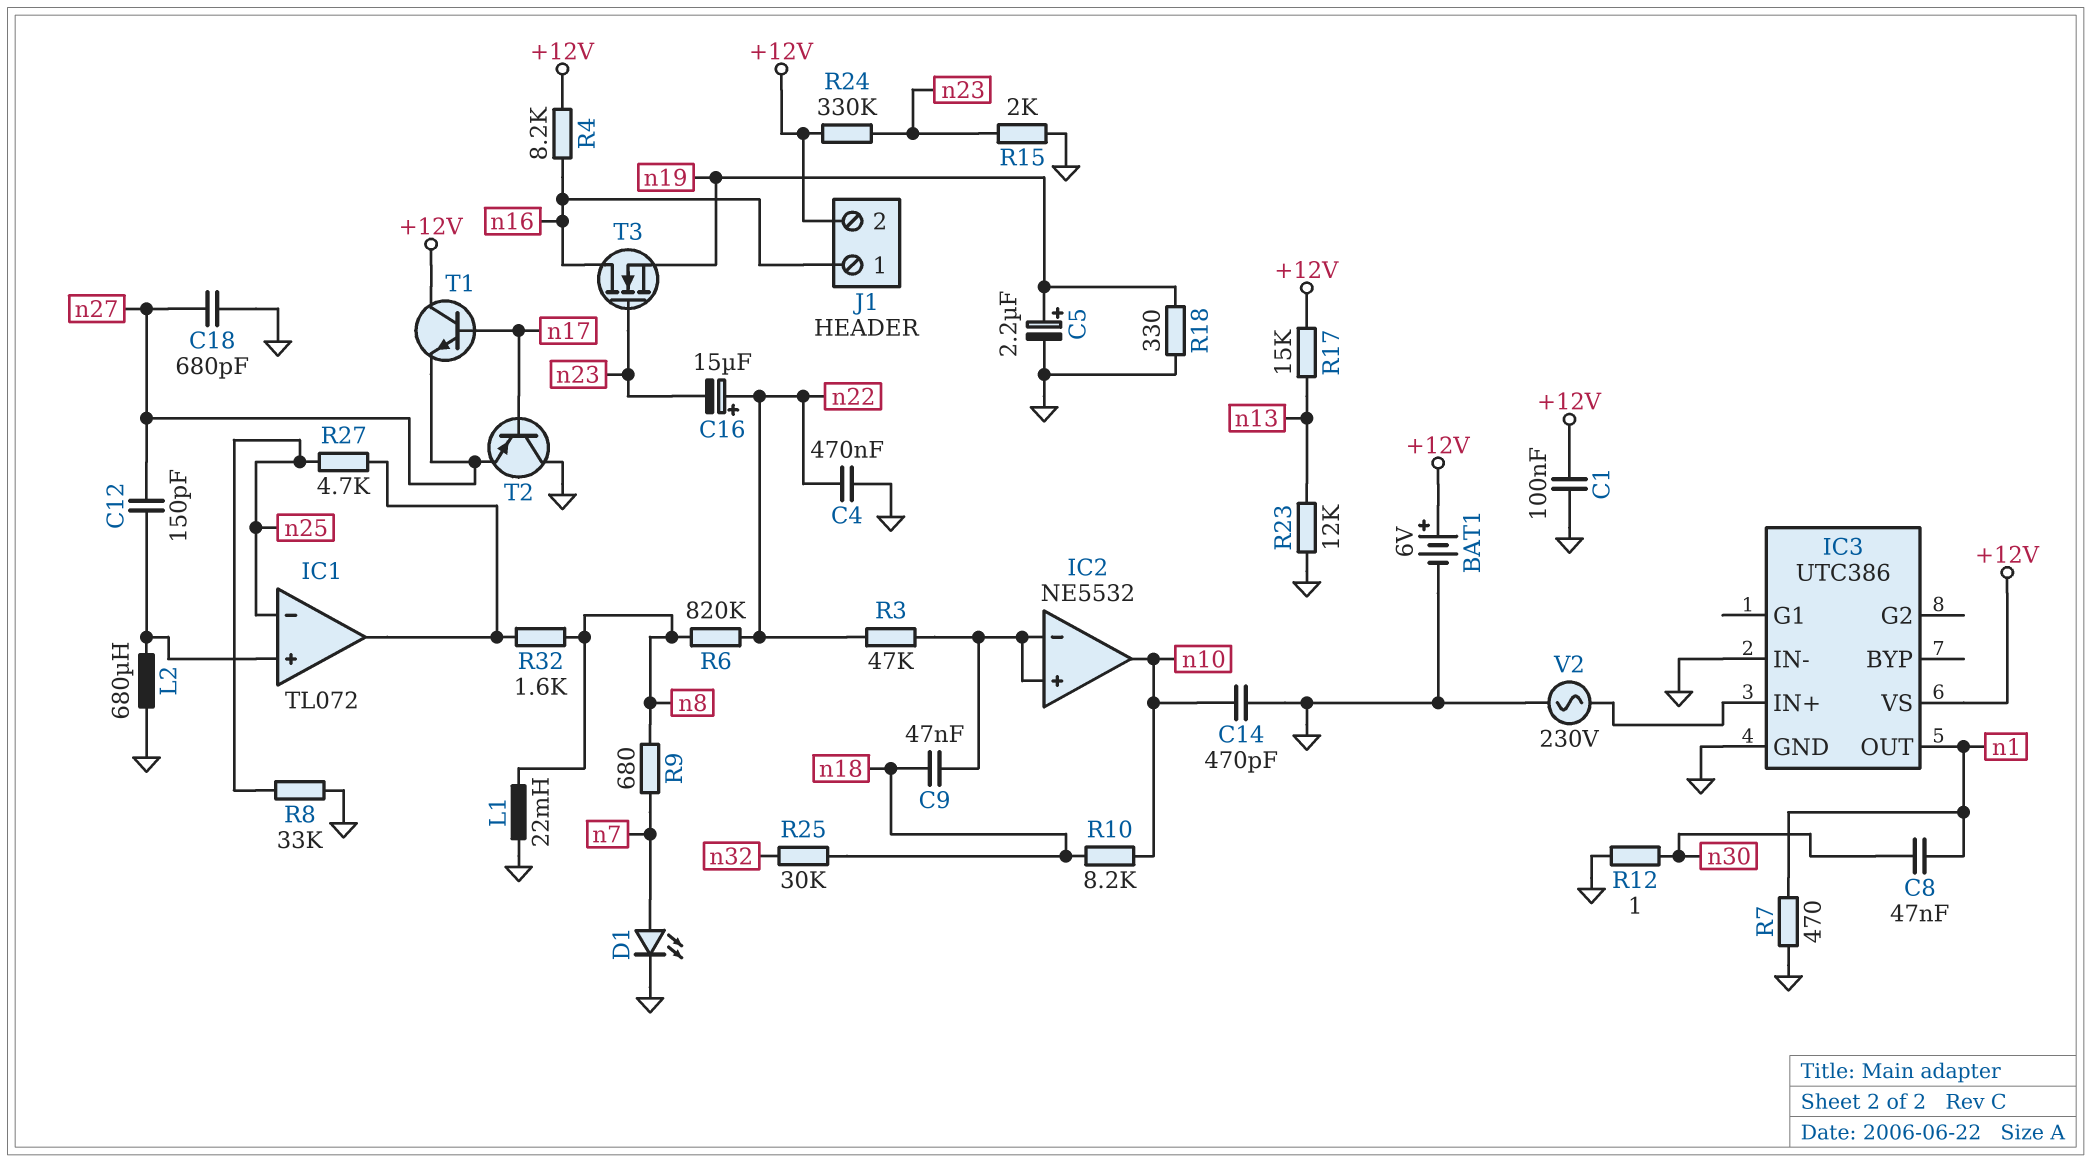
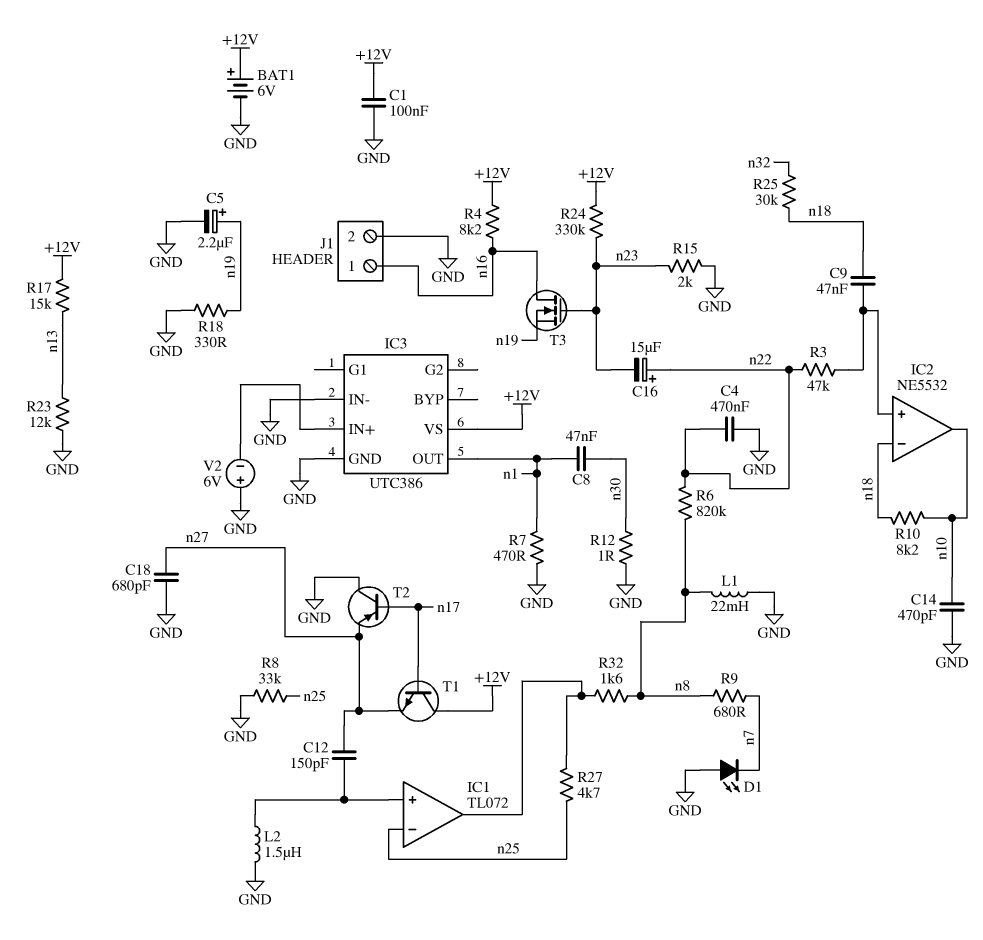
D1: LED (A n7, K GND) -> LED (A GND, K n7)
IC2 pin in-: IC2/in+ -> n18
J1 pin 2: +12V -> GND
L2: 680uH (GND, IC1/in+) -> 1.5uH (GND, IC1/in+)
V2: AC 230V (GND, IC3/IN+) -> 6V (plus GND, minus IC3/IN+)

